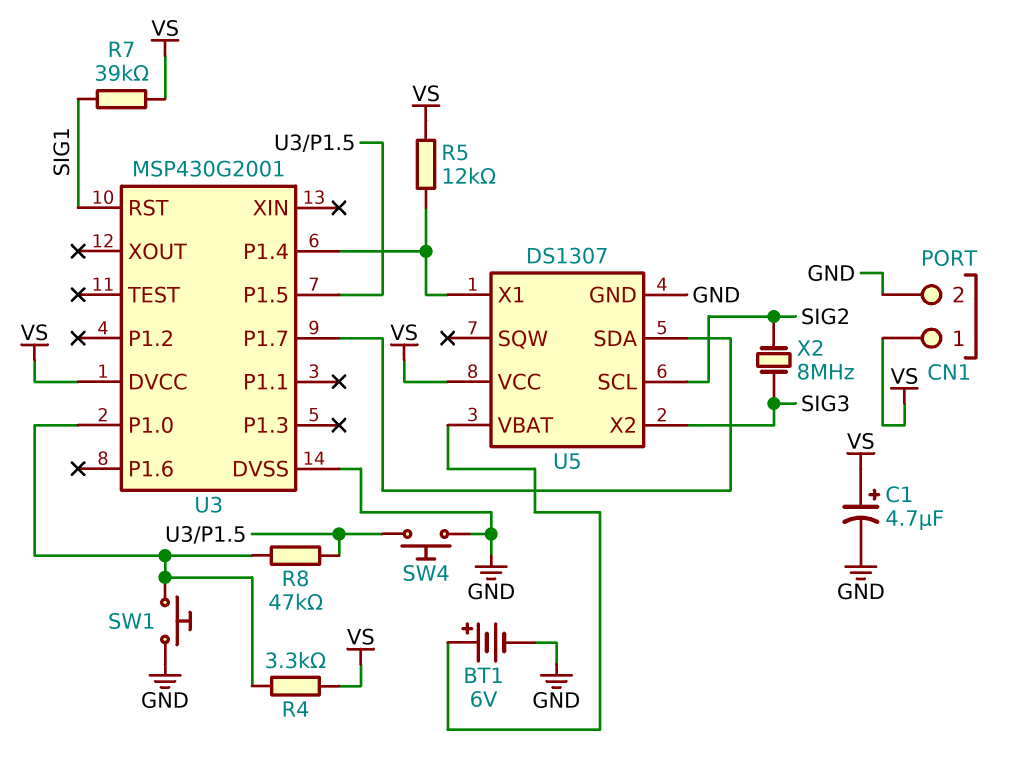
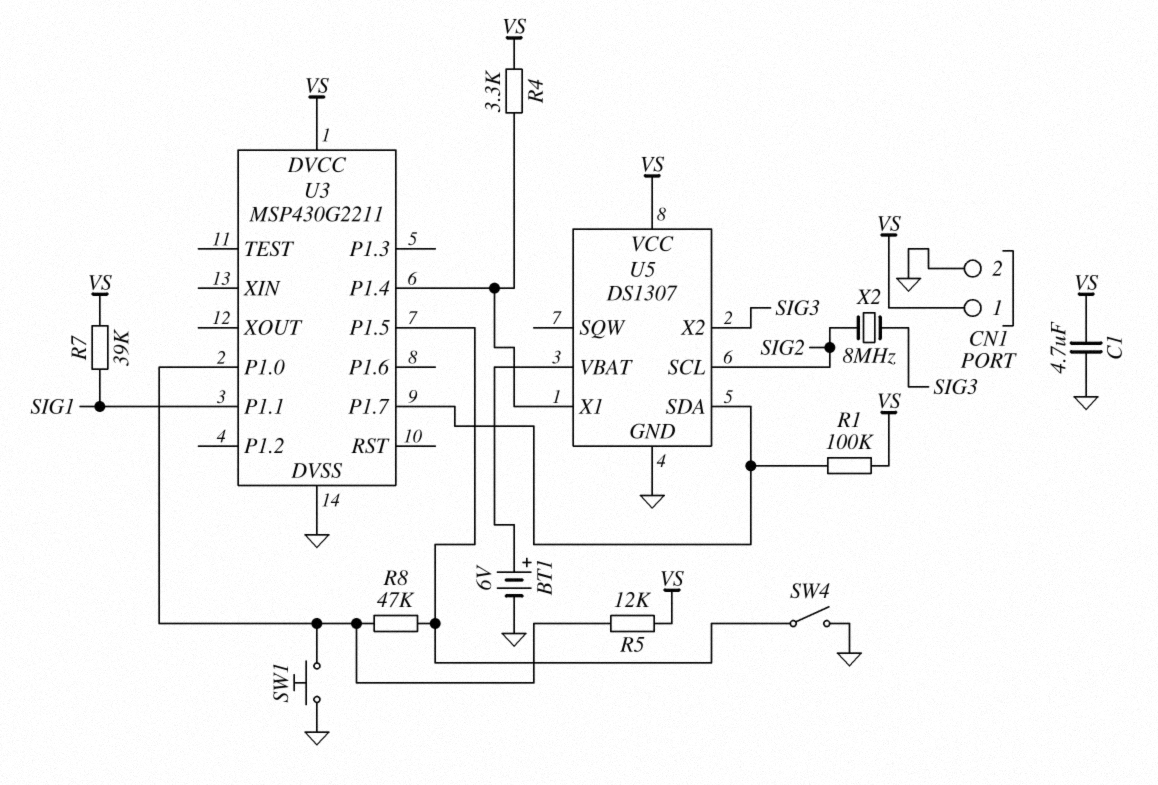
C1: 4.7uF (plus VS, minus GND) -> 4.7uF (GND, VS)
R1: none -> 100k (U3/P1.7, VS)
R4: 3.3k (U3/P1.0, VS) -> 3.3k (U3/P1.4, VS)
R5: 12k (U3/P1.4, VS) -> 12k (U3/P1.0, VS)
SW4: button (GND, U3/P1.5) -> switch (GND, U3/P1.5)
U3: MSP430G2001 -> MSP430G2211
U3 pin P1.1: none -> SIG1
U3 pin RST: SIG1 -> none

